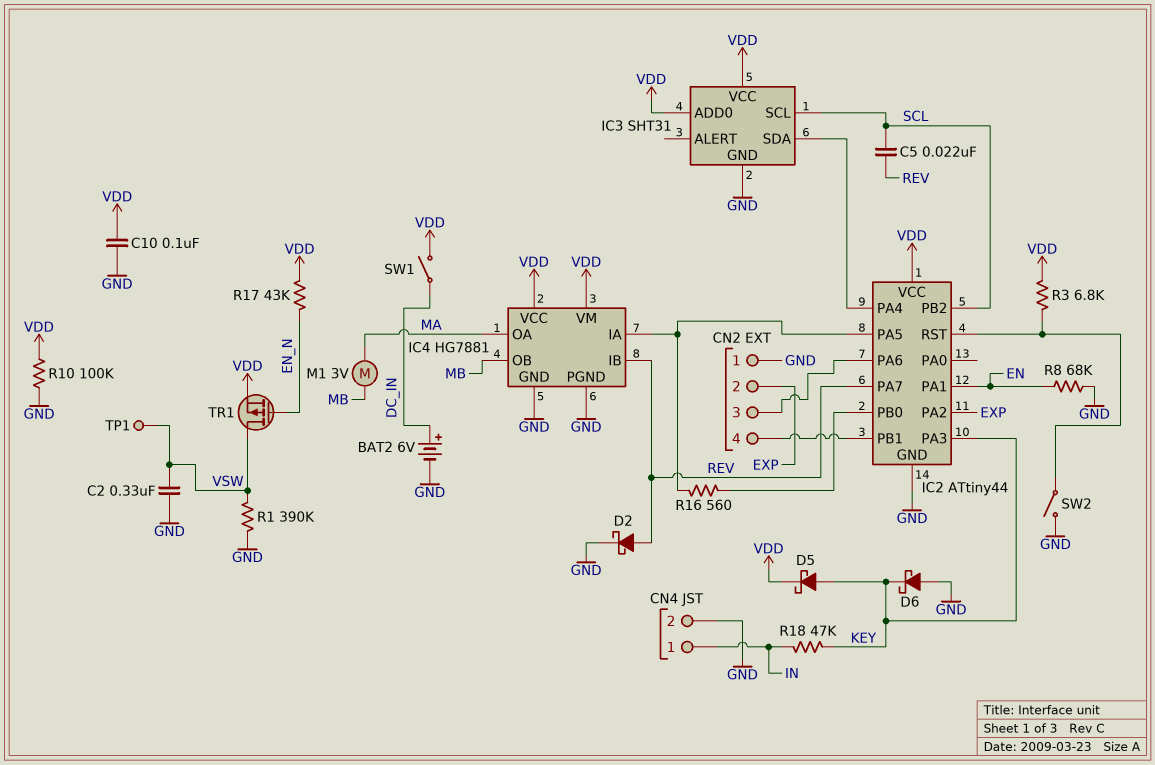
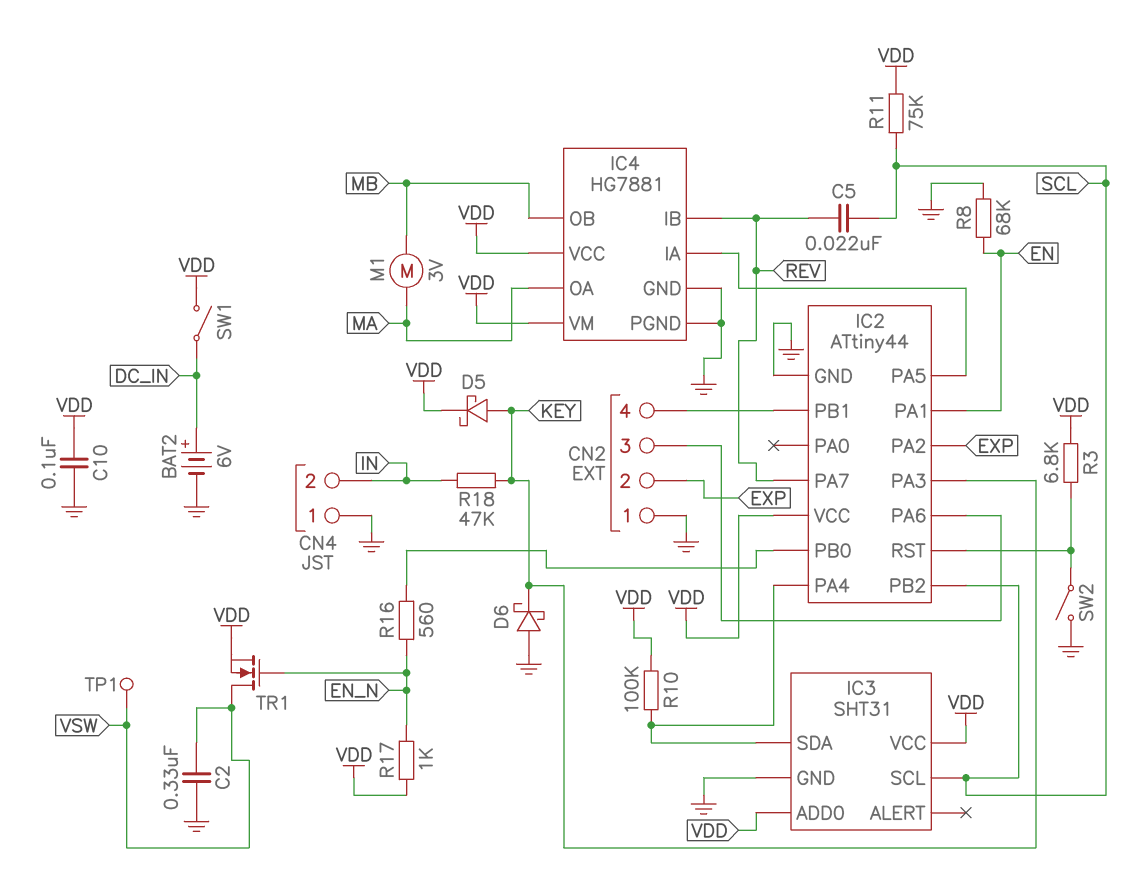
CN4 pin 1: IN -> GND
CN4 pin 2: GND -> IN
D2: schottky (A REV, K GND) -> none
R1: 390k (GND, VSW) -> none
R10: 100k (GND, VDD) -> 100k (IC2/PA4, VDD)
R11: none -> 75k (SCL, VDD)
R16: 560 (IC2/PA5, IC2/PB0) -> 560 (EN_N, IC2/PB0)
R17: 43k (EN_N, VDD) -> 1k (EN_N, VDD)
TR1: PMOS (G EN_N, D VSW, S VDD) -> NMOS (G EN_N, D VSW, S VDD)

